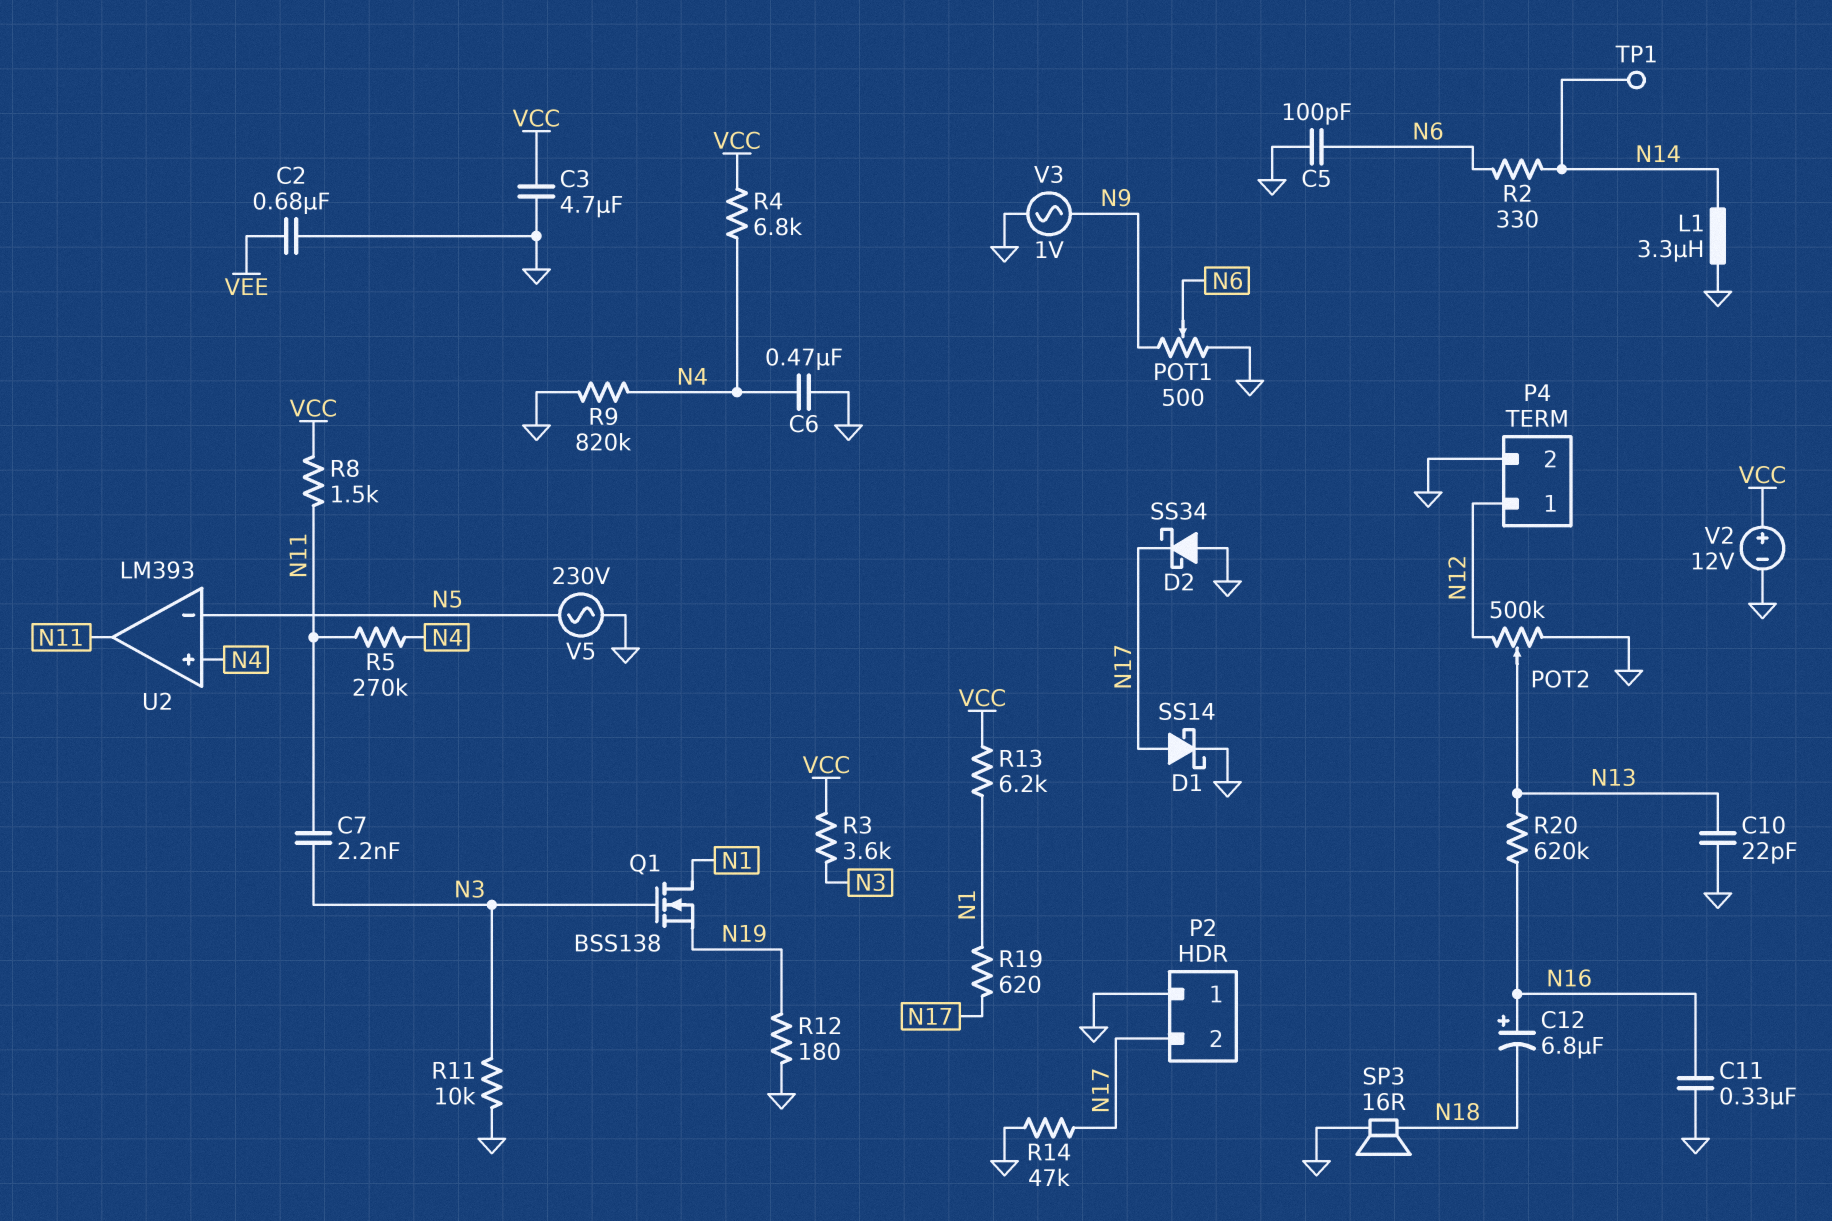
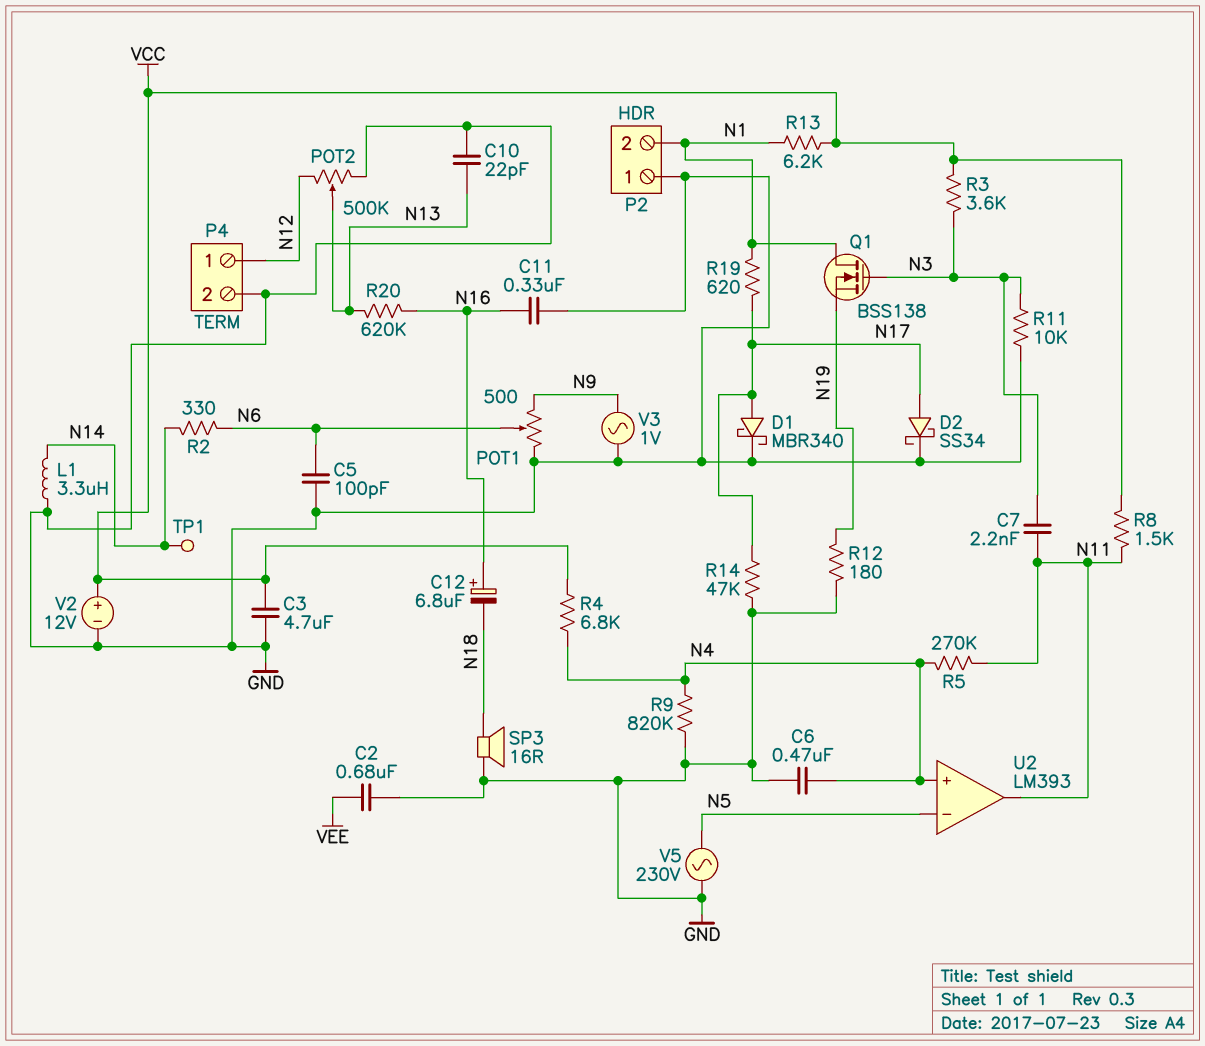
D1: schottky SS14 (A N17, K GND) -> schottky MBR340 (A N17, K GND)
D2: schottky SS34 (A GND, K N17) -> schottky SS34 (A N17, K GND)
P2 pin 2: N17 -> N1

